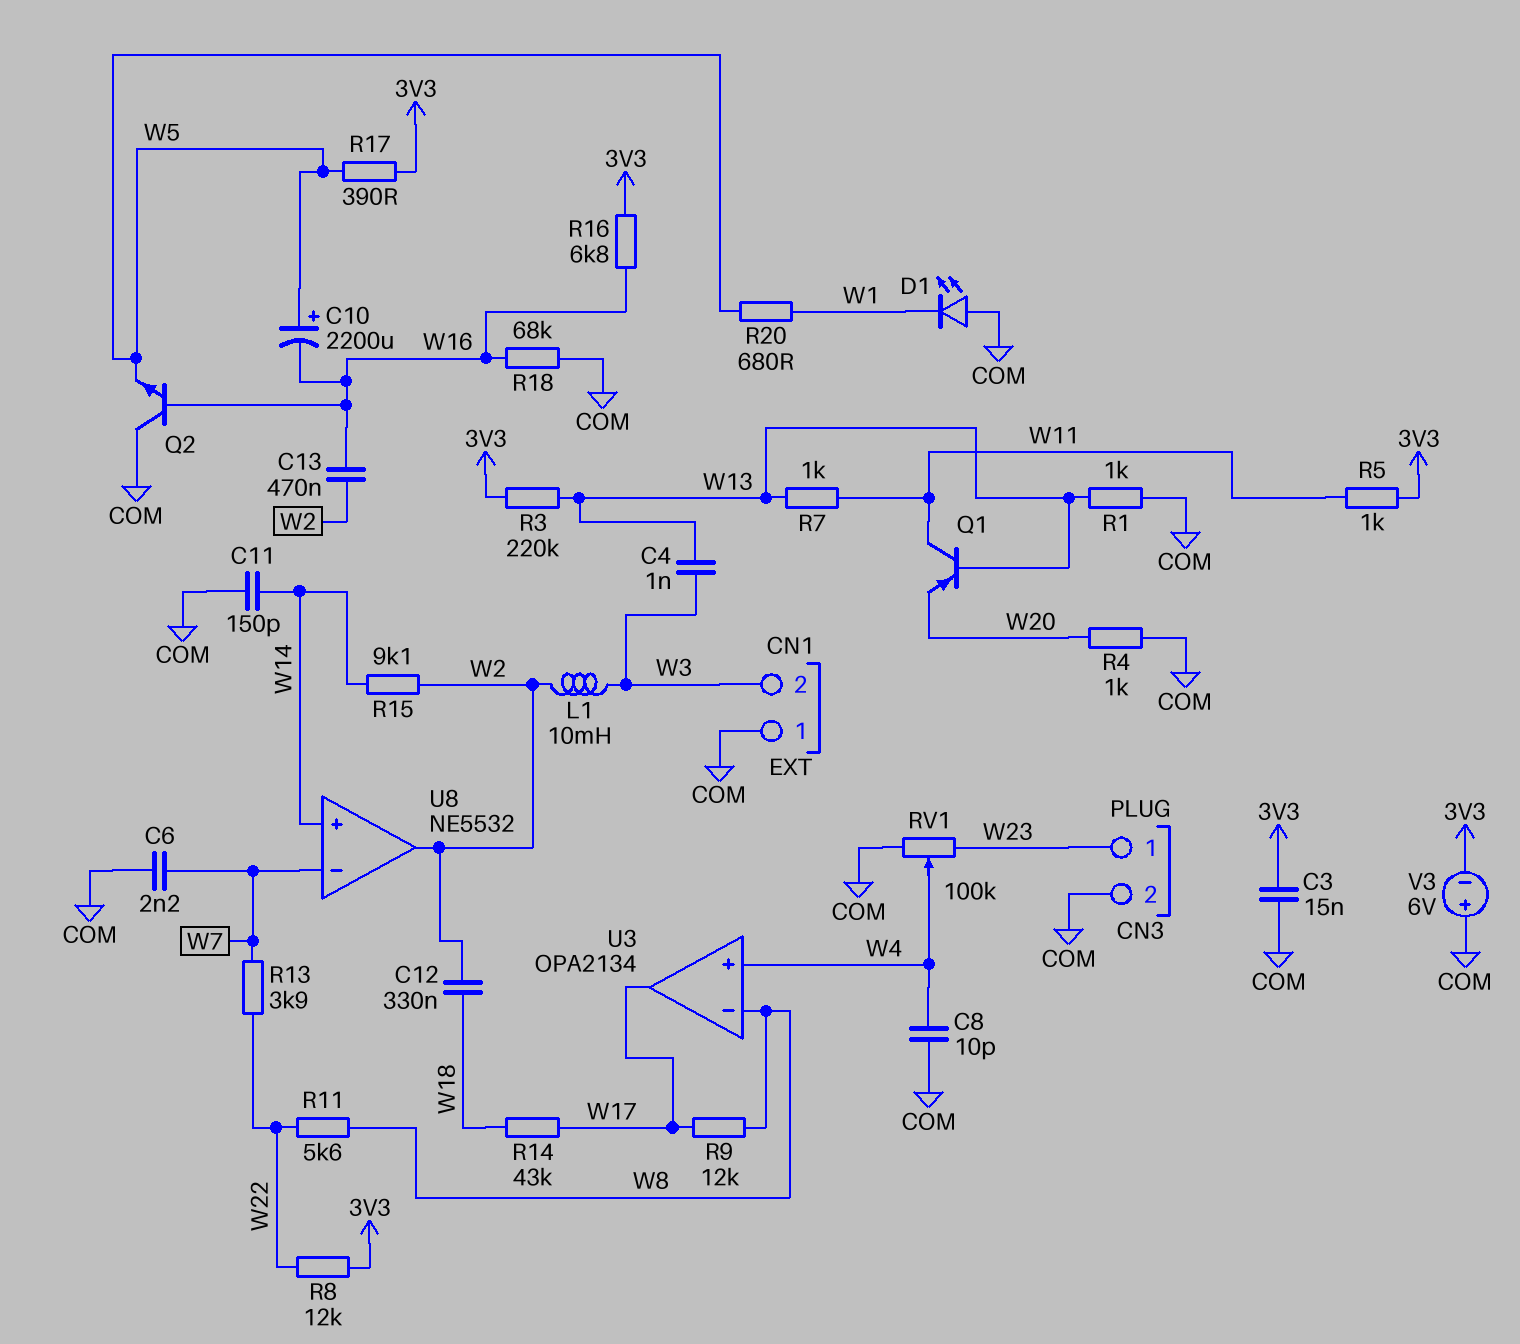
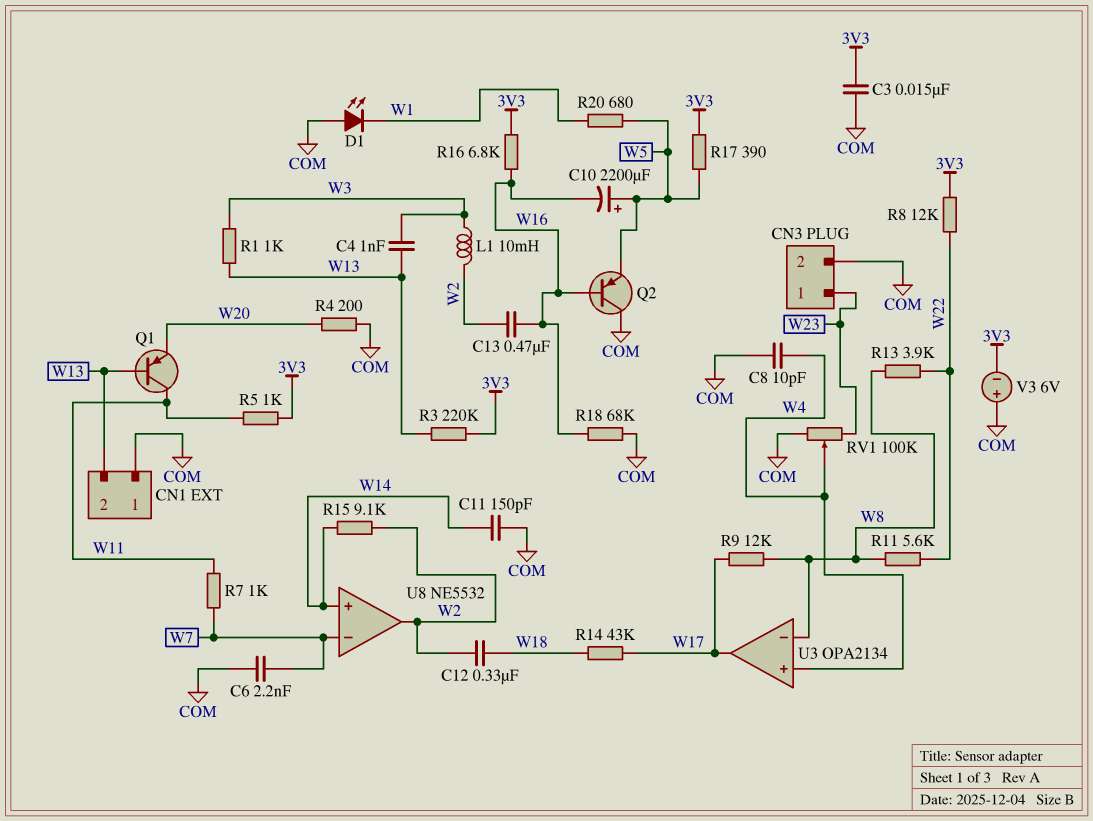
CN1 pin 2: W3 -> W13
Q2: NPN (B W16, C COM, E W5) -> PNP (B W16, C COM, E W5)
R1: 1k (COM, W13) -> 1k (W3, W13)
R4: 1k (COM, W20) -> 200 (COM, W20)
R7: 1k (W11, W13) -> 1k (W7, W11)
R13: 3.9k (W7, W22) -> 3.9k (W8, W22)

